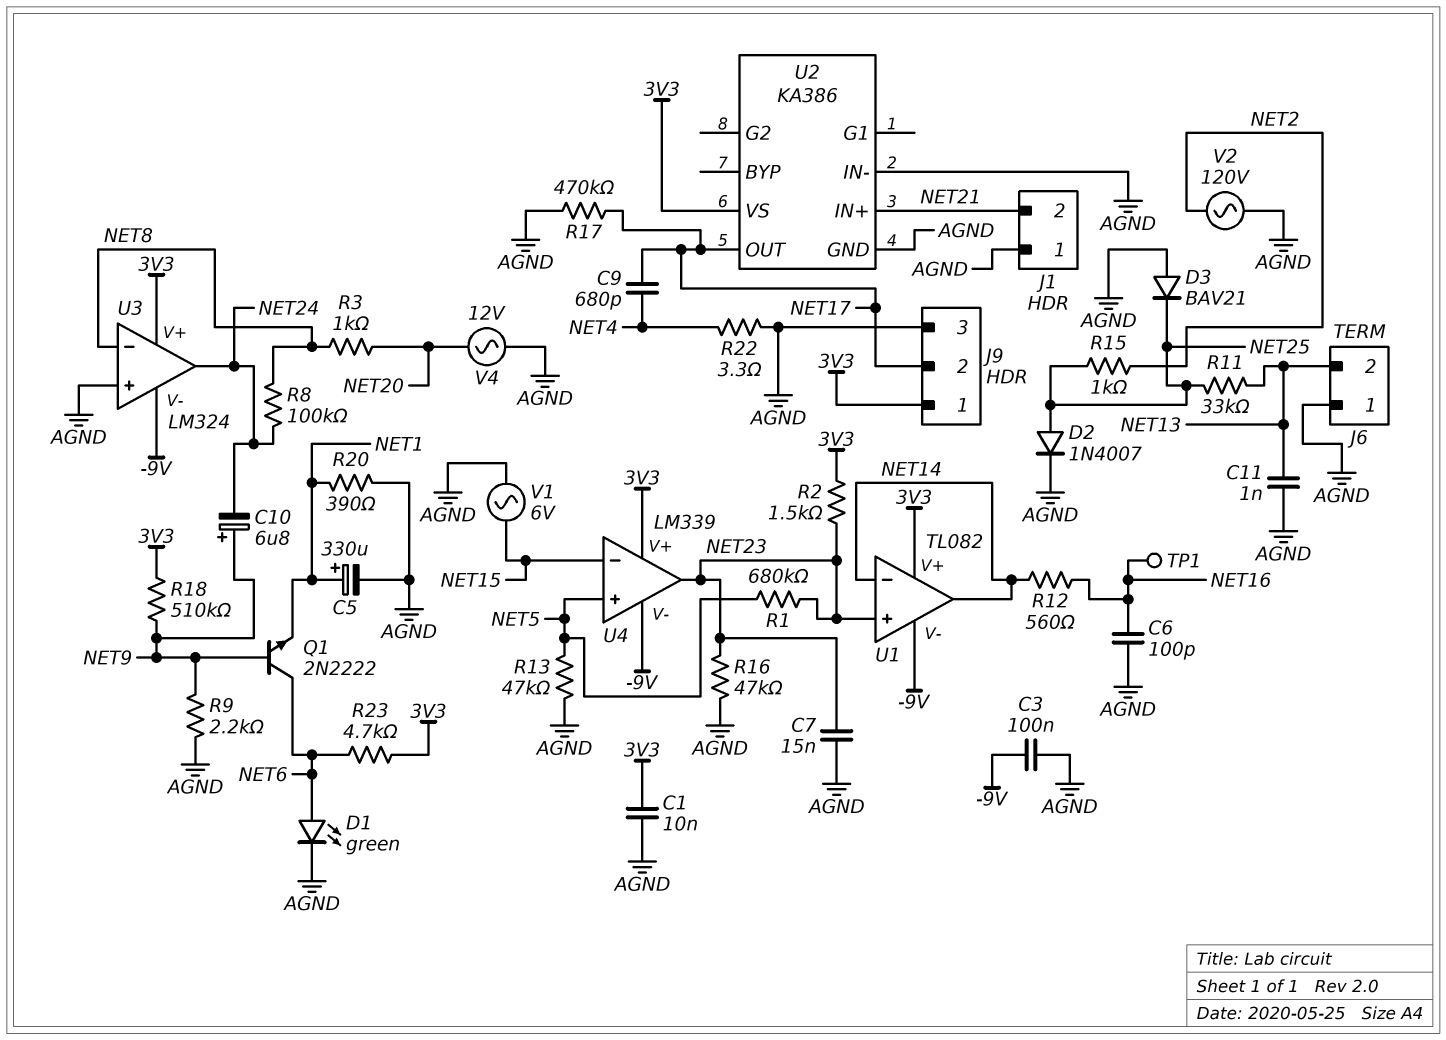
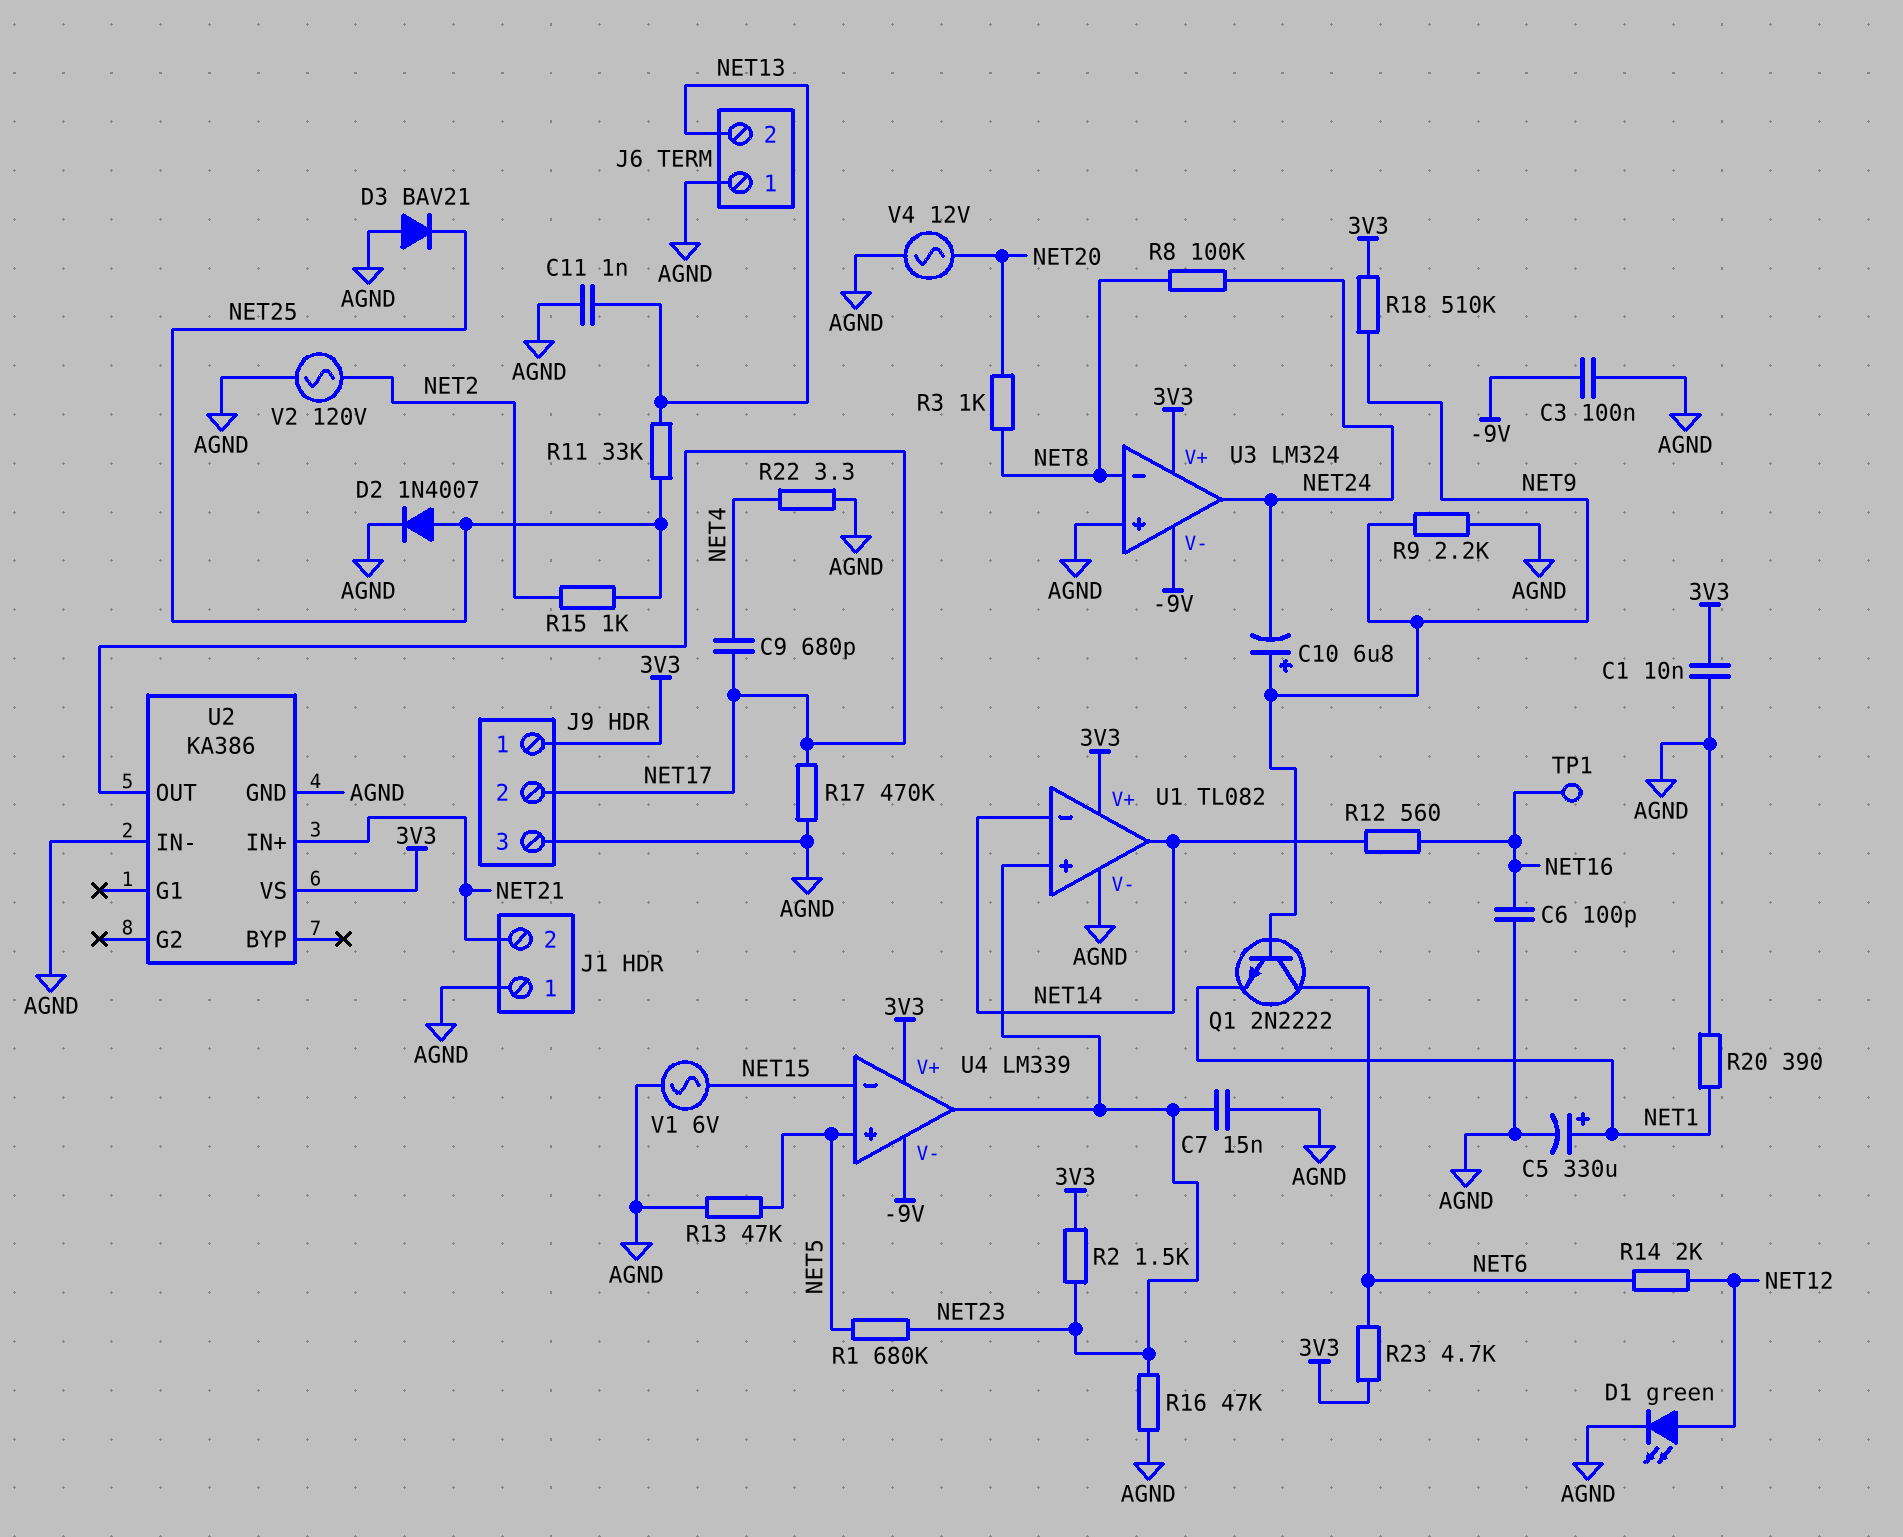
D1: LED green (A NET6, K AGND) -> LED green (A NET12, K AGND)
R14: none -> 2k (NET6, NET12)
U1 pin V-: -9V -> AGND

